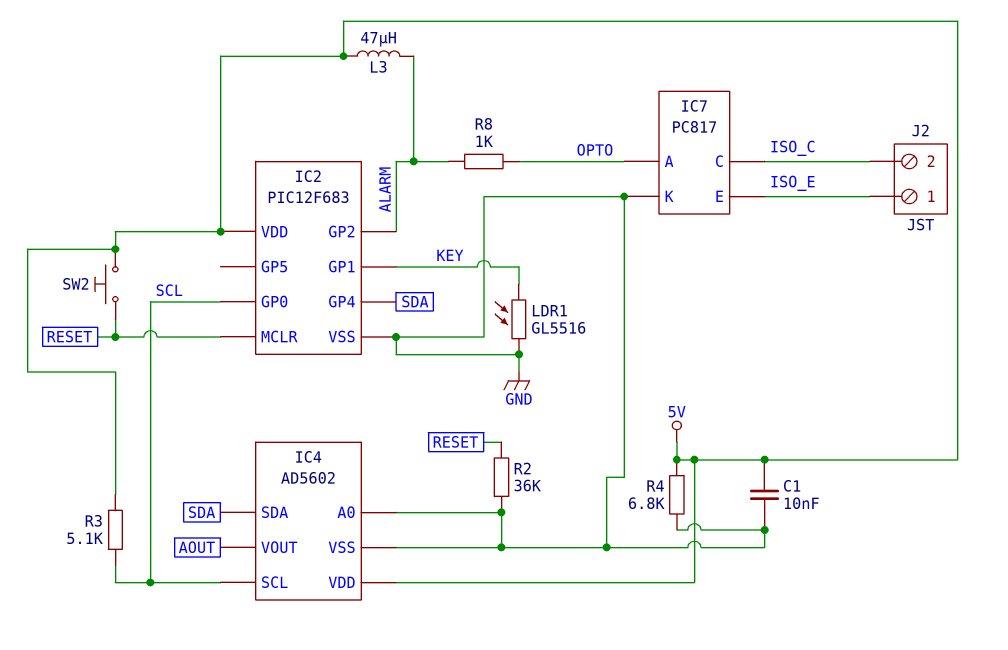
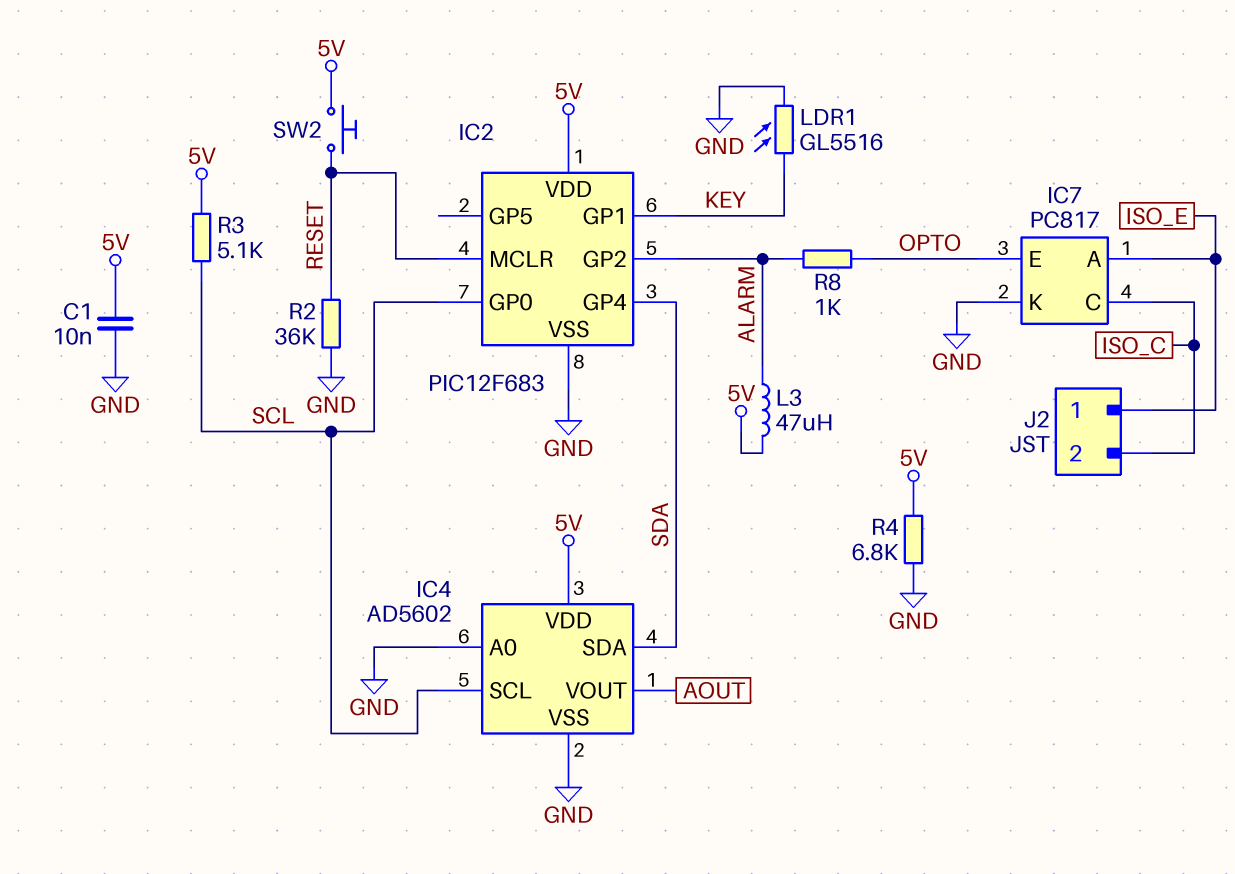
IC7 pin A: OPTO -> ISO_E
IC7 pin E: ISO_E -> OPTO

